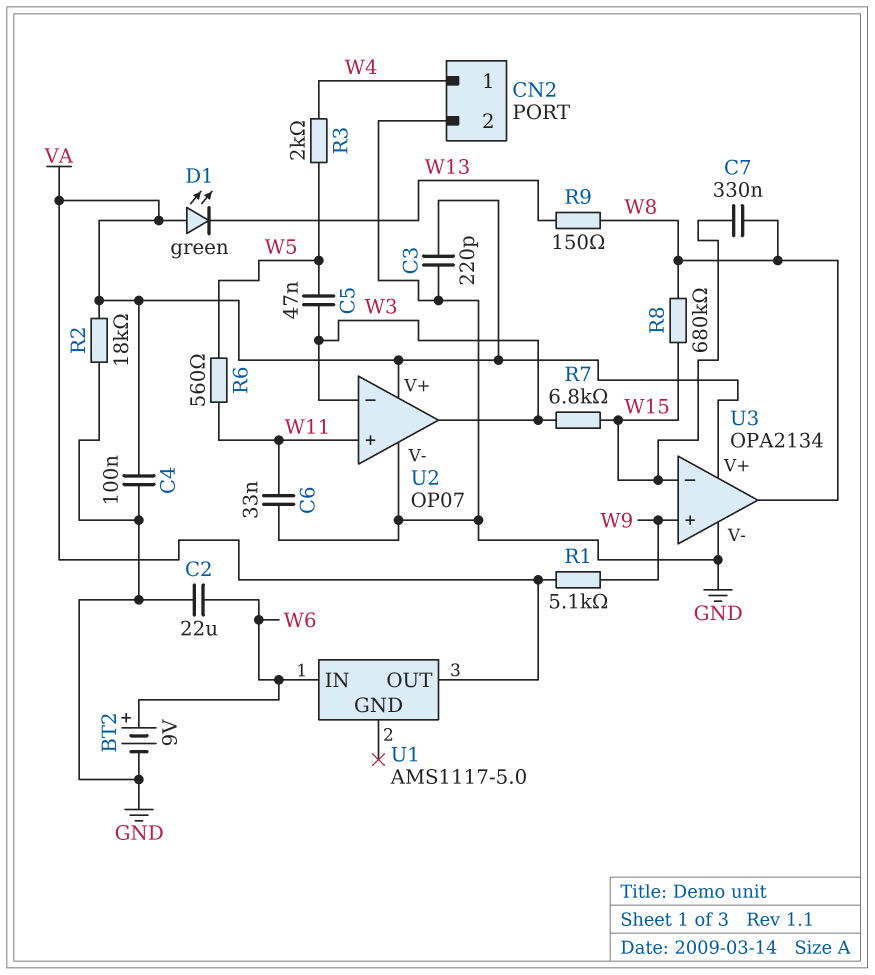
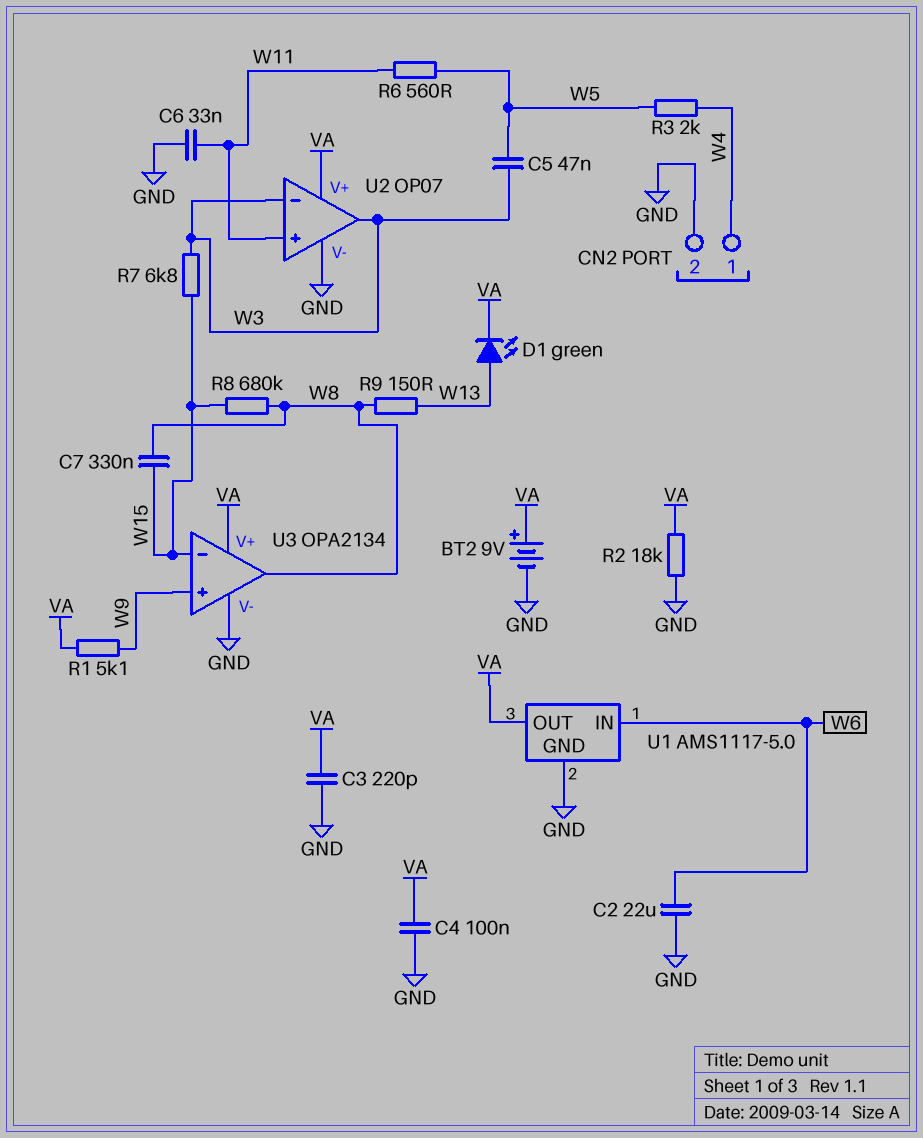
BT2: 9V (plus W6, minus GND) -> 9V (plus VA, minus GND)
D1: LED green (A VA, K W13) -> LED green (A W13, K VA)
U1 pin GND: none -> GND

